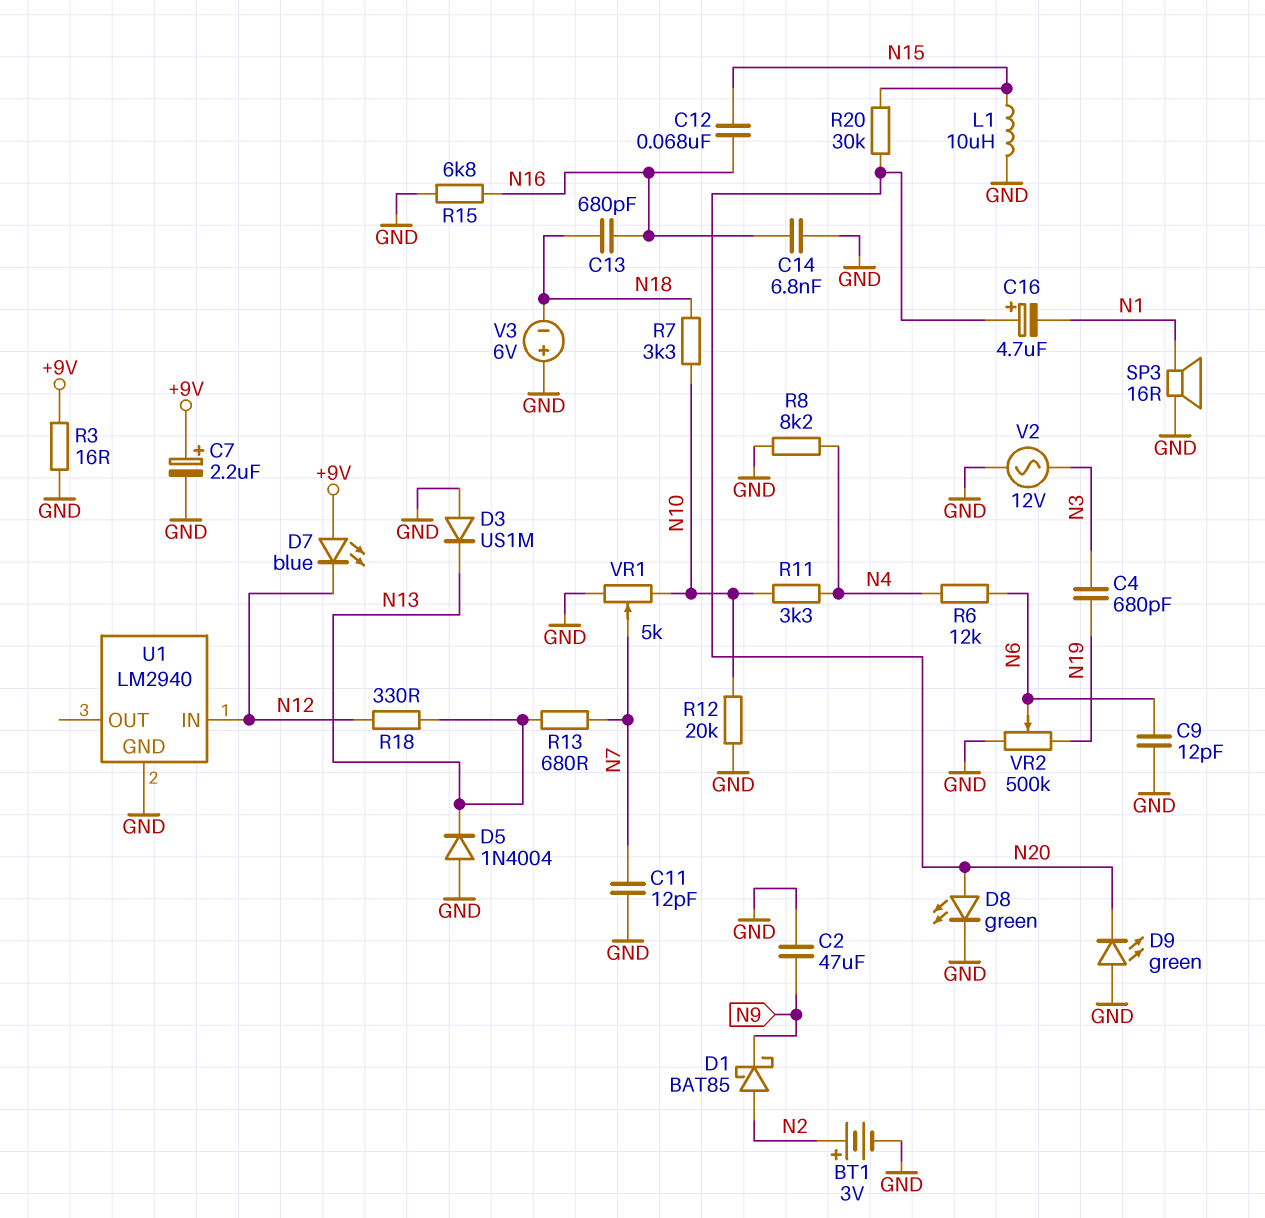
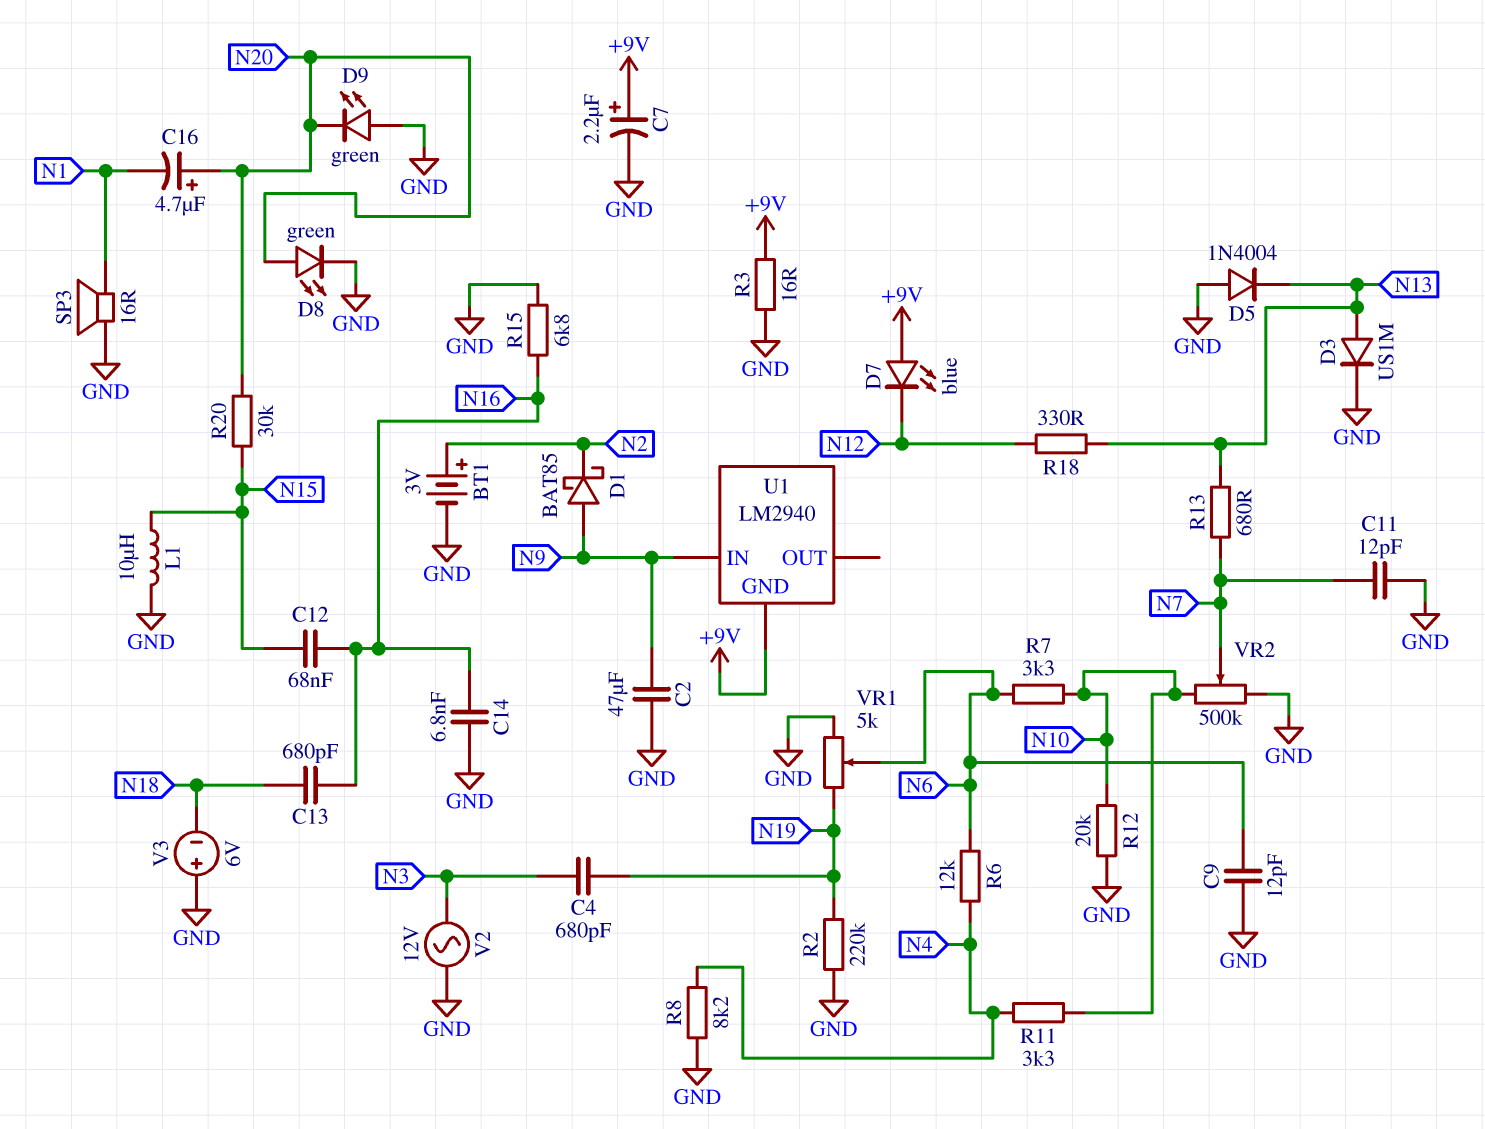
D1: schottky BAT85 (A N2, K N9) -> schottky BAT85 (A N9, K N2)
D3: diode US1M (A GND, K N13) -> diode US1M (A N13, K GND)
R2: none -> 220k (GND, N19)
R7: 3.3k (N10, N18) -> 3.3k (N6, N10)
U1 pin GND: GND -> +9V
U1 pin IN: N12 -> N9
VR1: 5k (GND, N10, wiper N7) -> 5k (GND, N19, wiper N6)
VR2: 500k (GND, N19, wiper N6) -> 500k (GND, N10, wiper N7)

